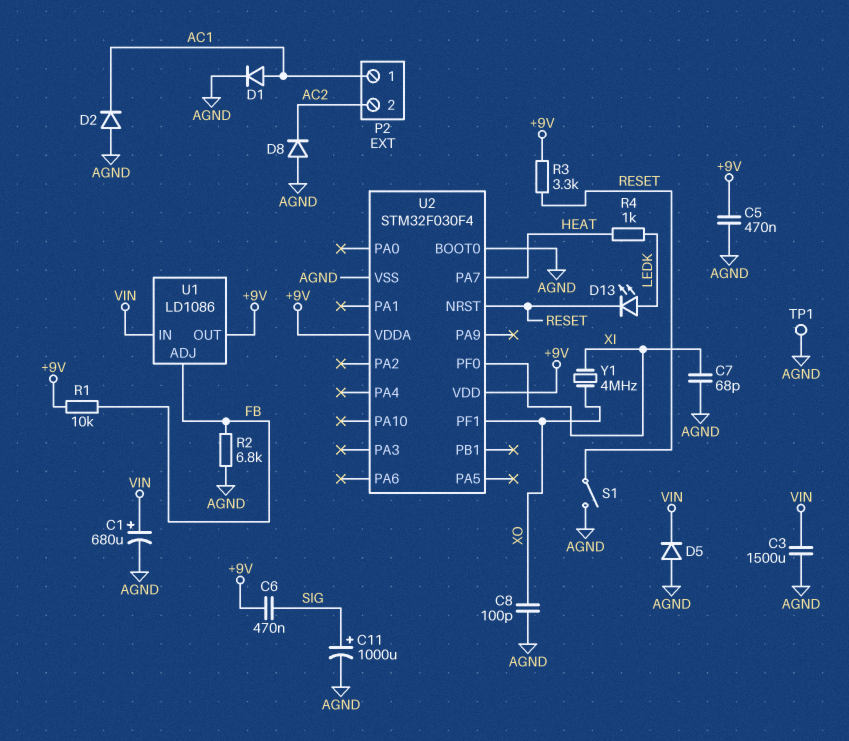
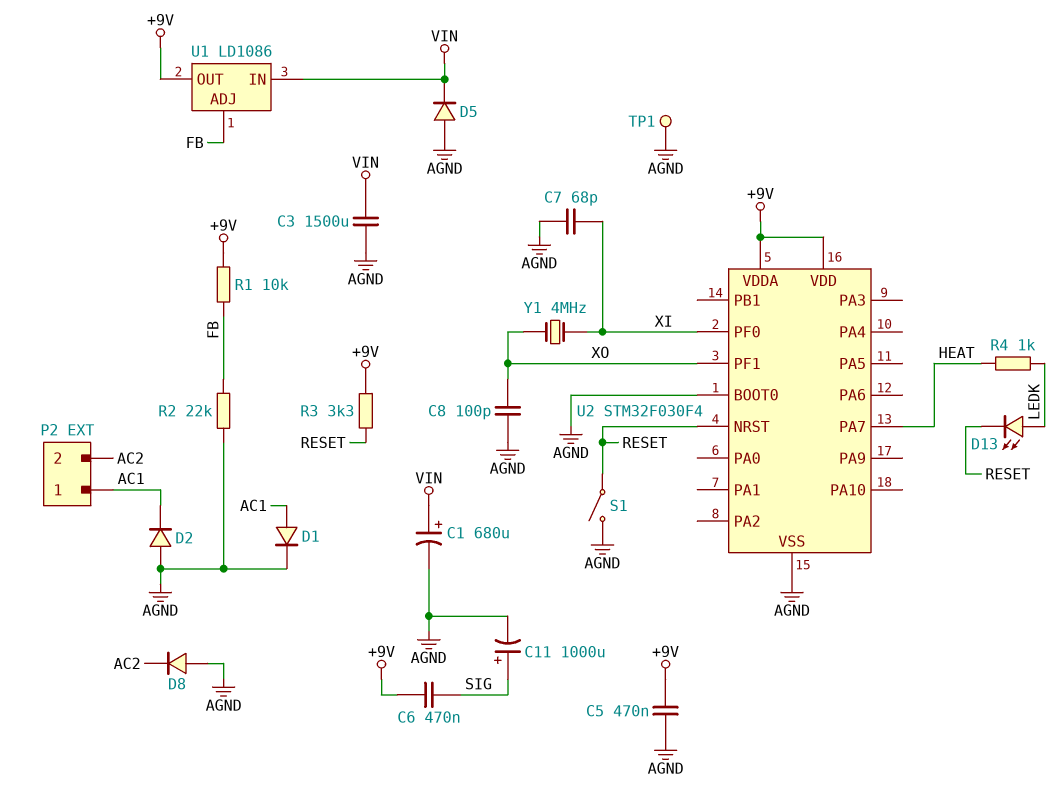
R2: 6.8k (AGND, FB) -> 22k (AGND, FB)

